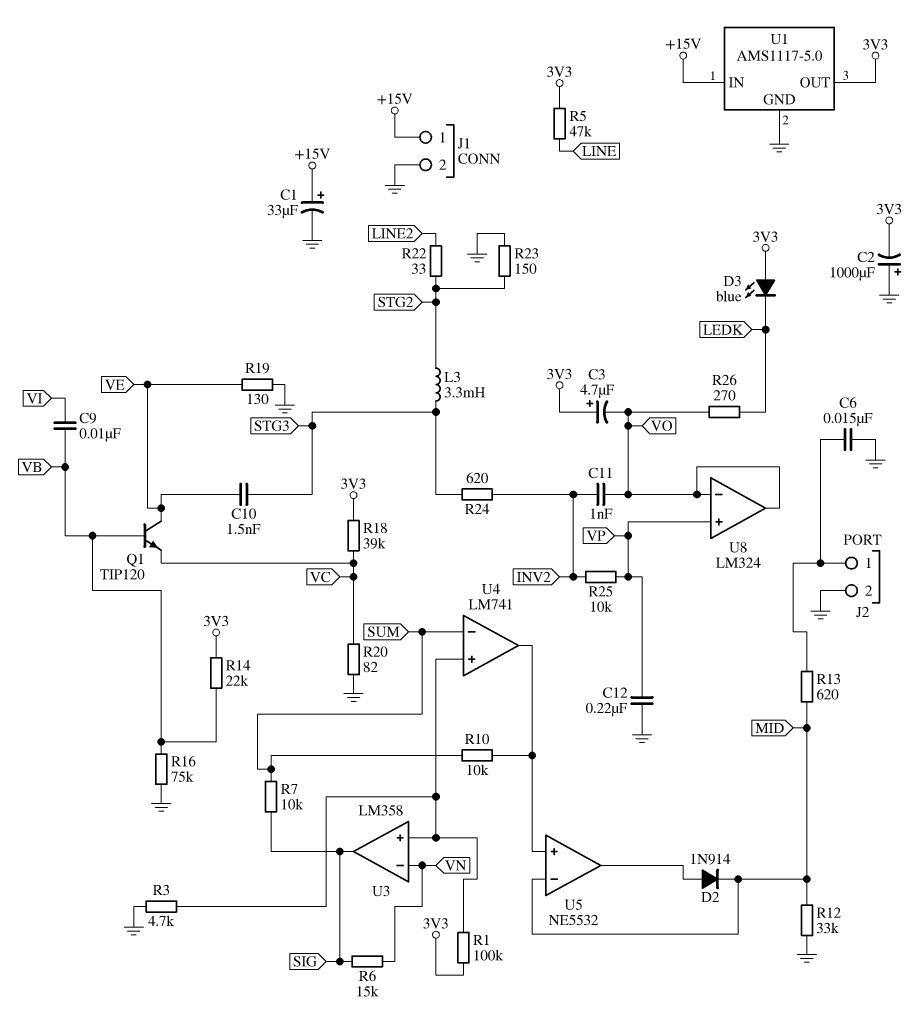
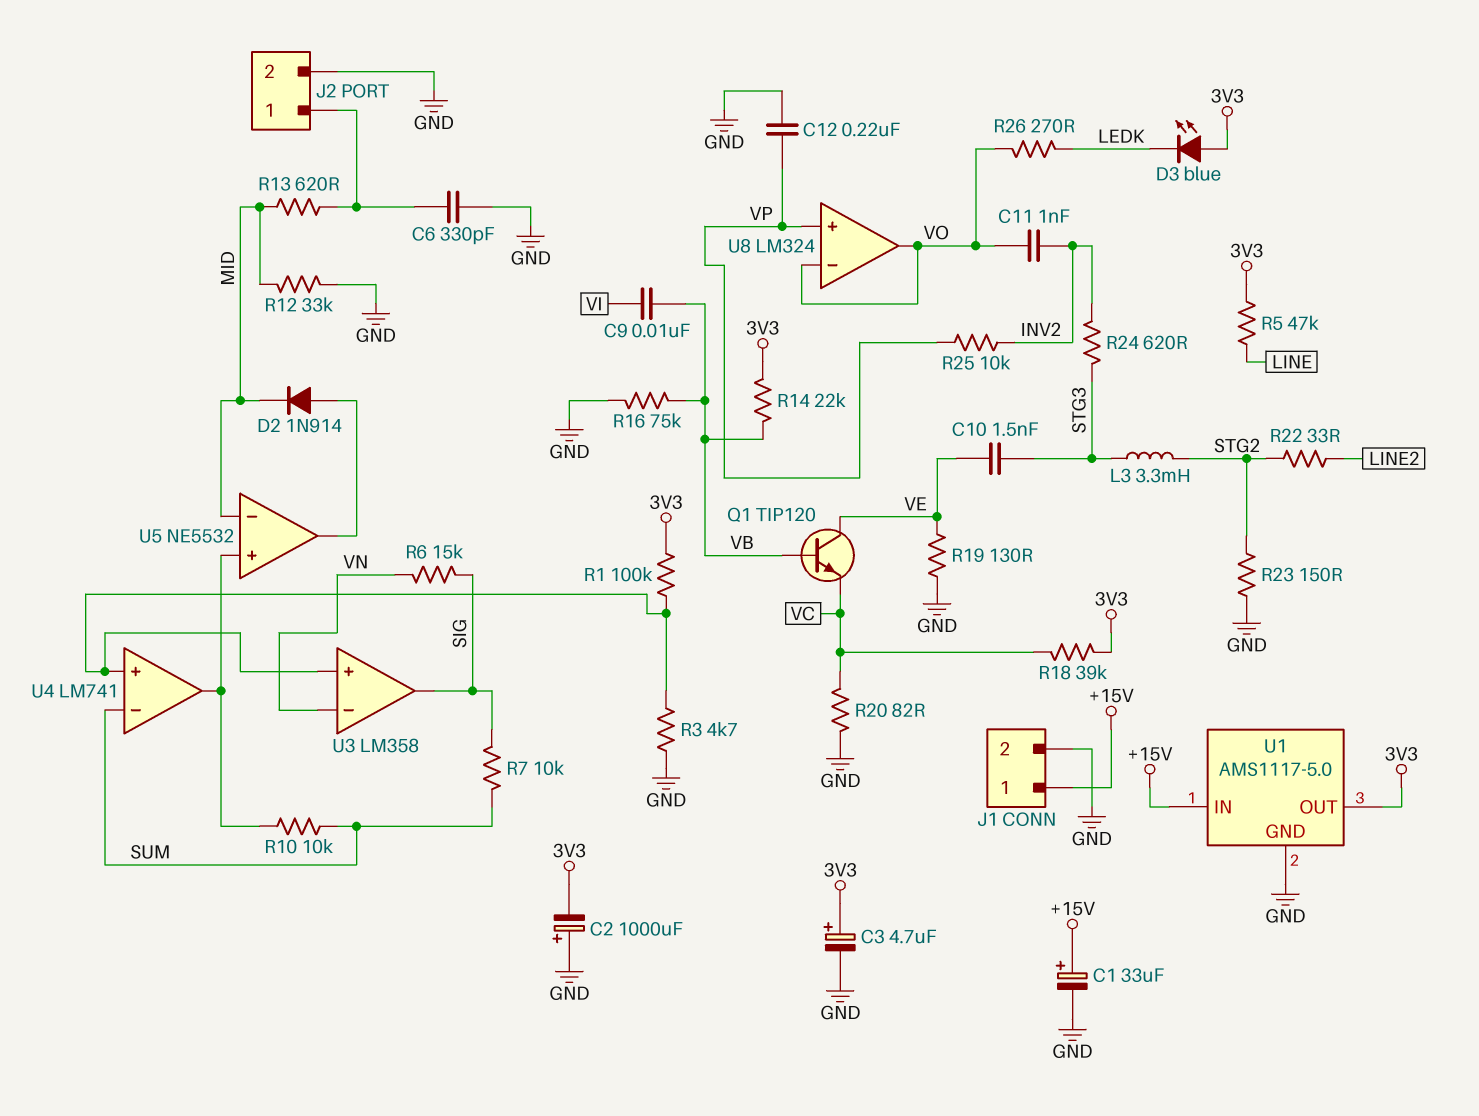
C3: 4.7uF (plus 3V3, minus VO) -> 4.7uF (plus 3V3, minus GND)
C6: 15nF (GND, J2/1) -> 330pF (GND, J2/1)

